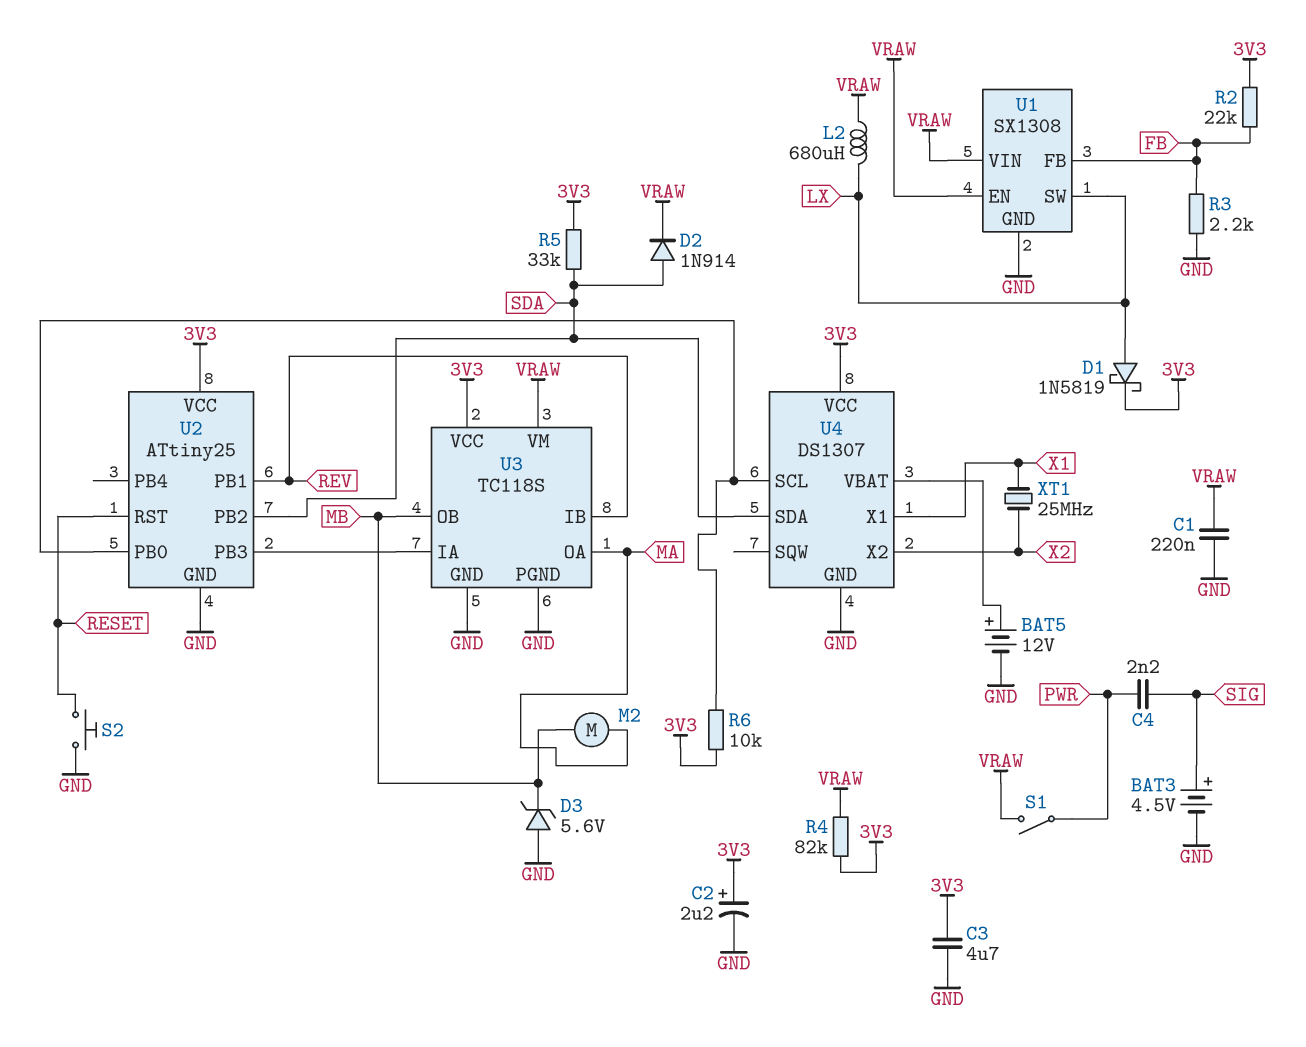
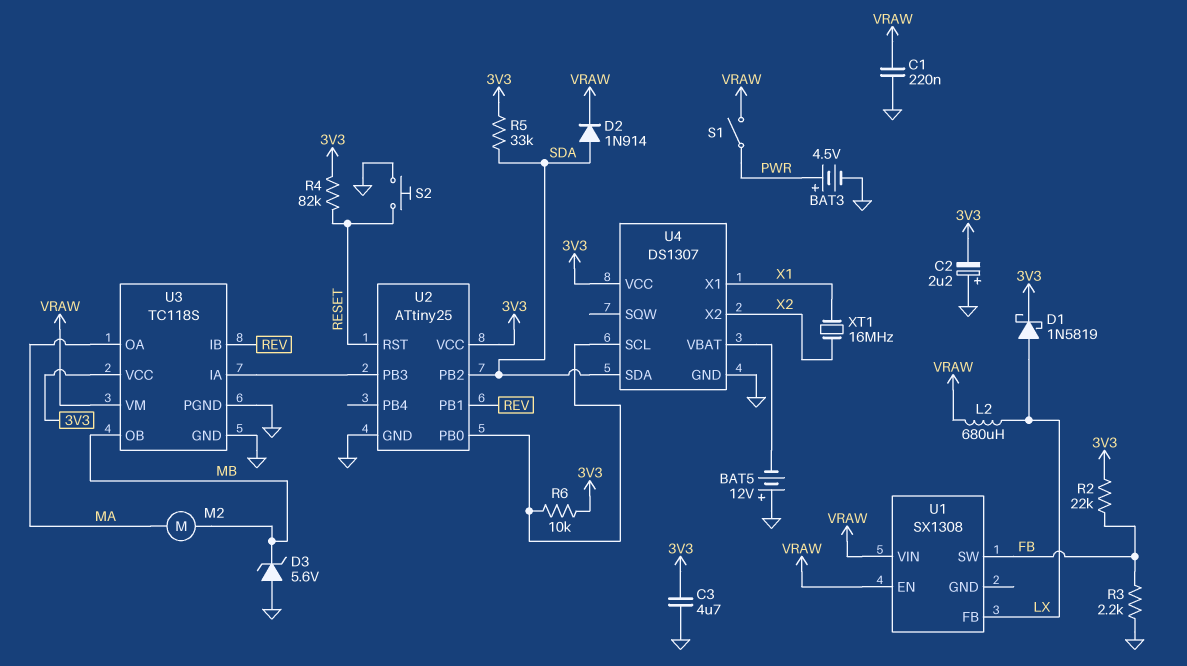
BAT3: 4.5V (plus SIG, minus GND) -> 4.5V (plus PWR, minus GND)
BAT5: 12V (plus U4/VBAT, minus GND) -> 12V (plus GND, minus U4/VBAT)
C2: 2.2uF (plus 3V3, minus GND) -> 2.2uF (plus GND, minus 3V3)
C4: 2.2nF (PWR, SIG) -> none
R4: 82k (3V3, VRAW) -> 82k (3V3, RESET)
U1 pin FB: FB -> LX
U1 pin GND: GND -> none
U1 pin SW: LX -> FB
XT1: 25MHz (X1, X2) -> 16MHz (X1, X2)

